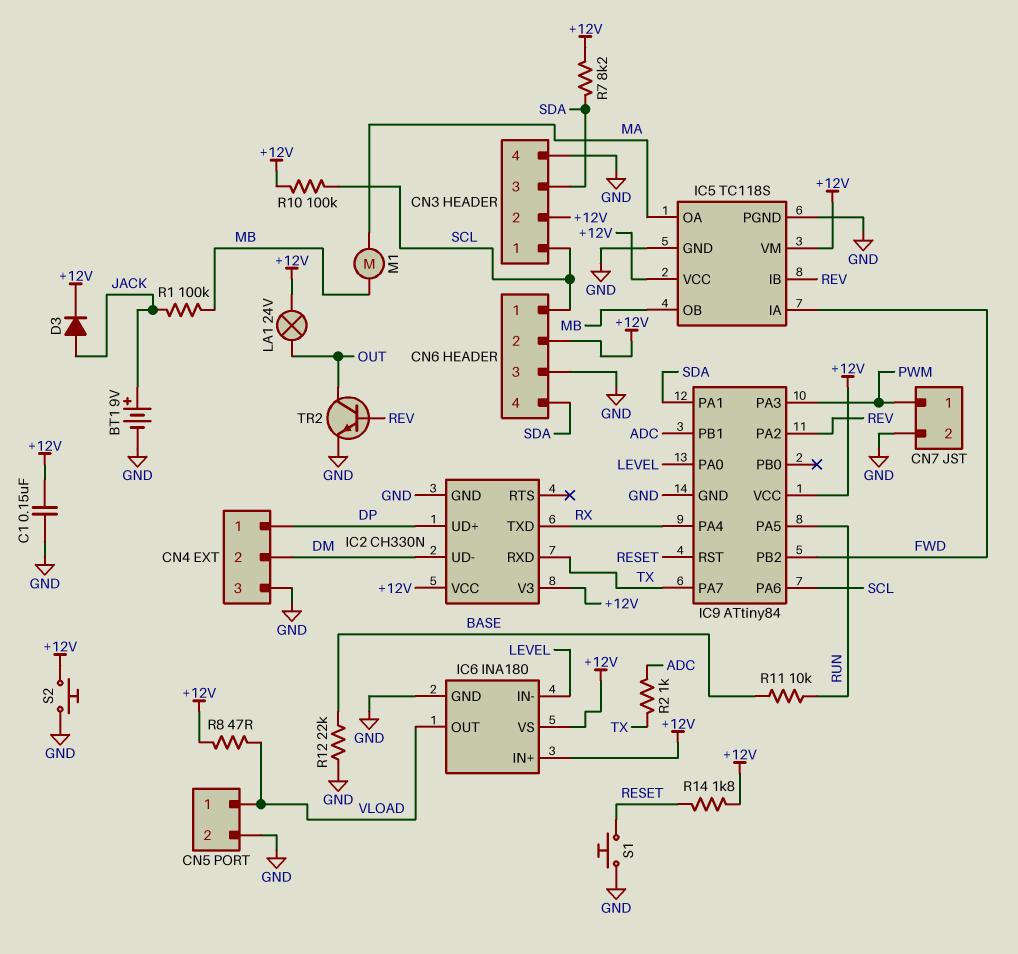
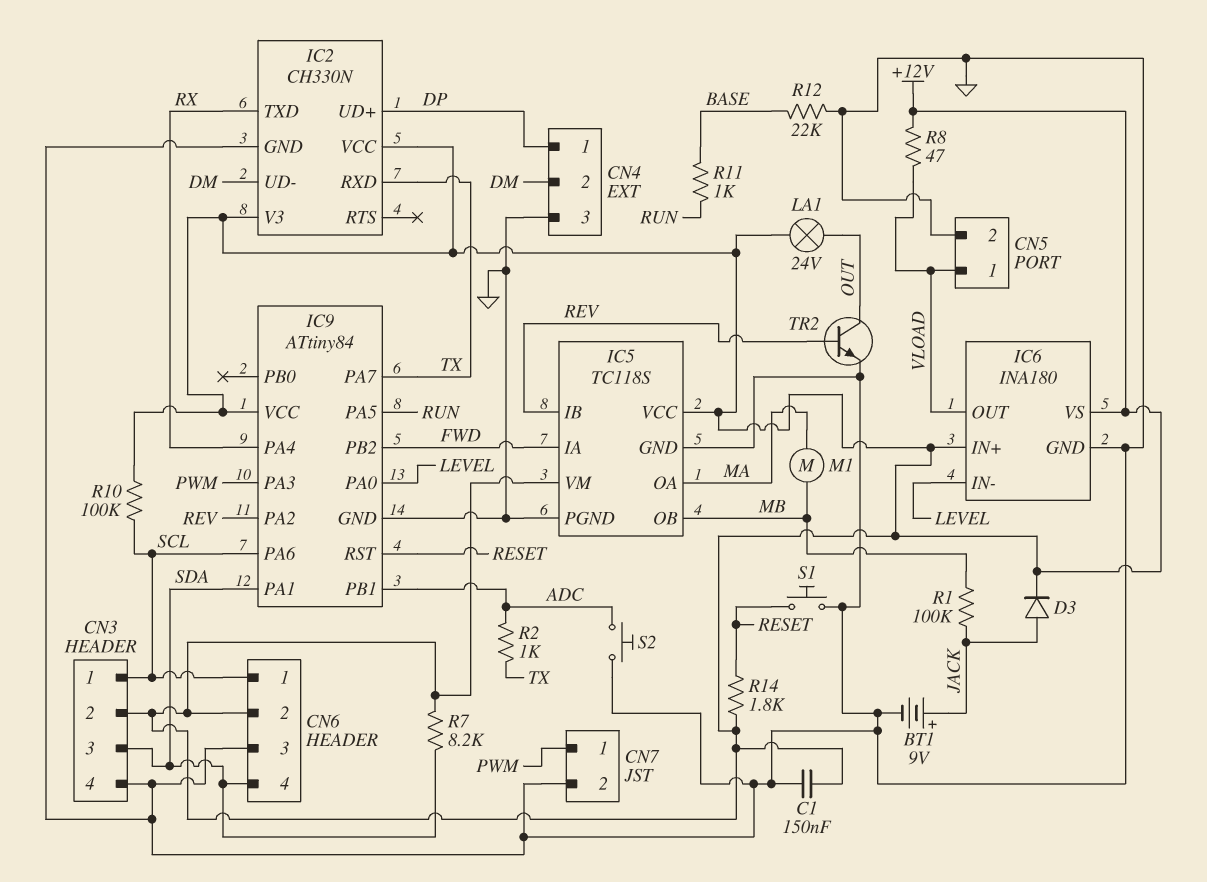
R11: 10k (BASE, RUN) -> 1k (BASE, RUN)
S2: button (+12V, GND) -> button (ADC, GND)

